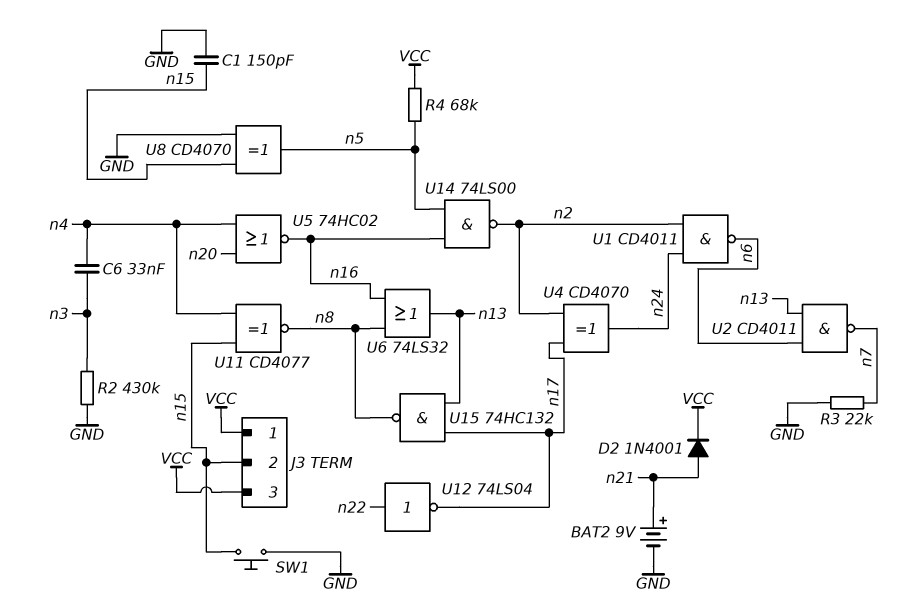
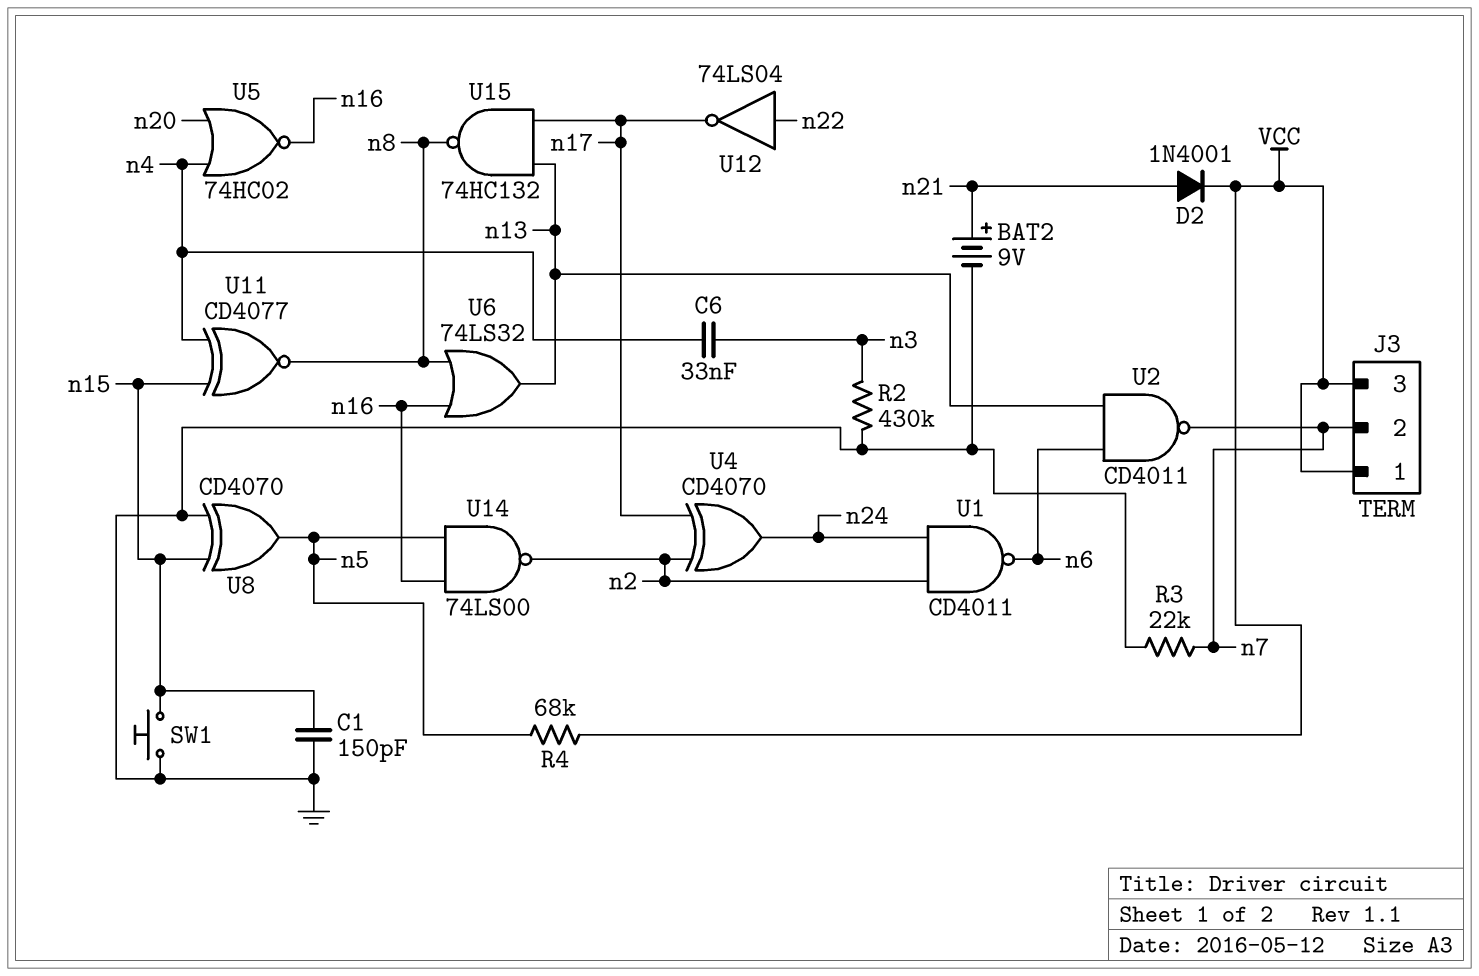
J3 pin 2: n15 -> n7

